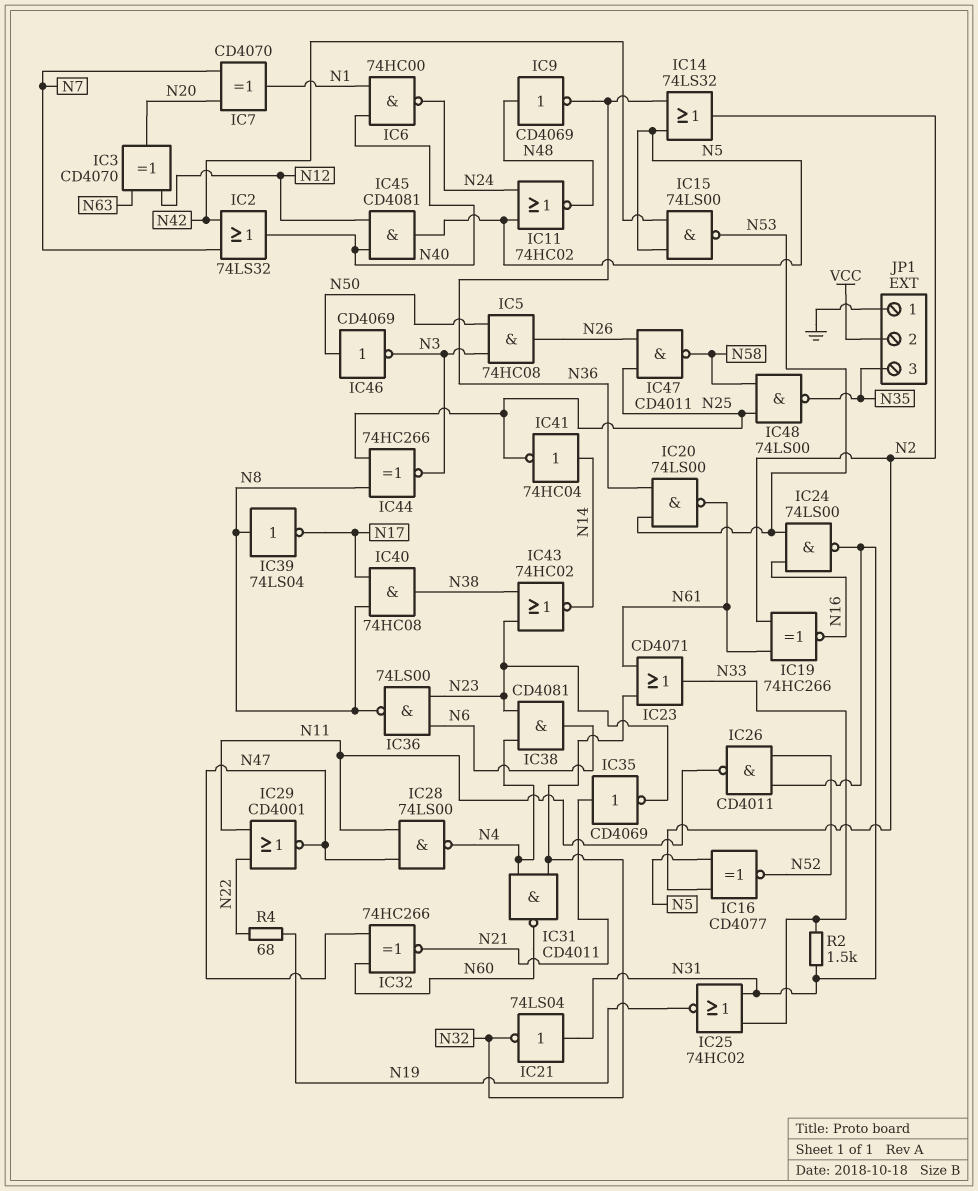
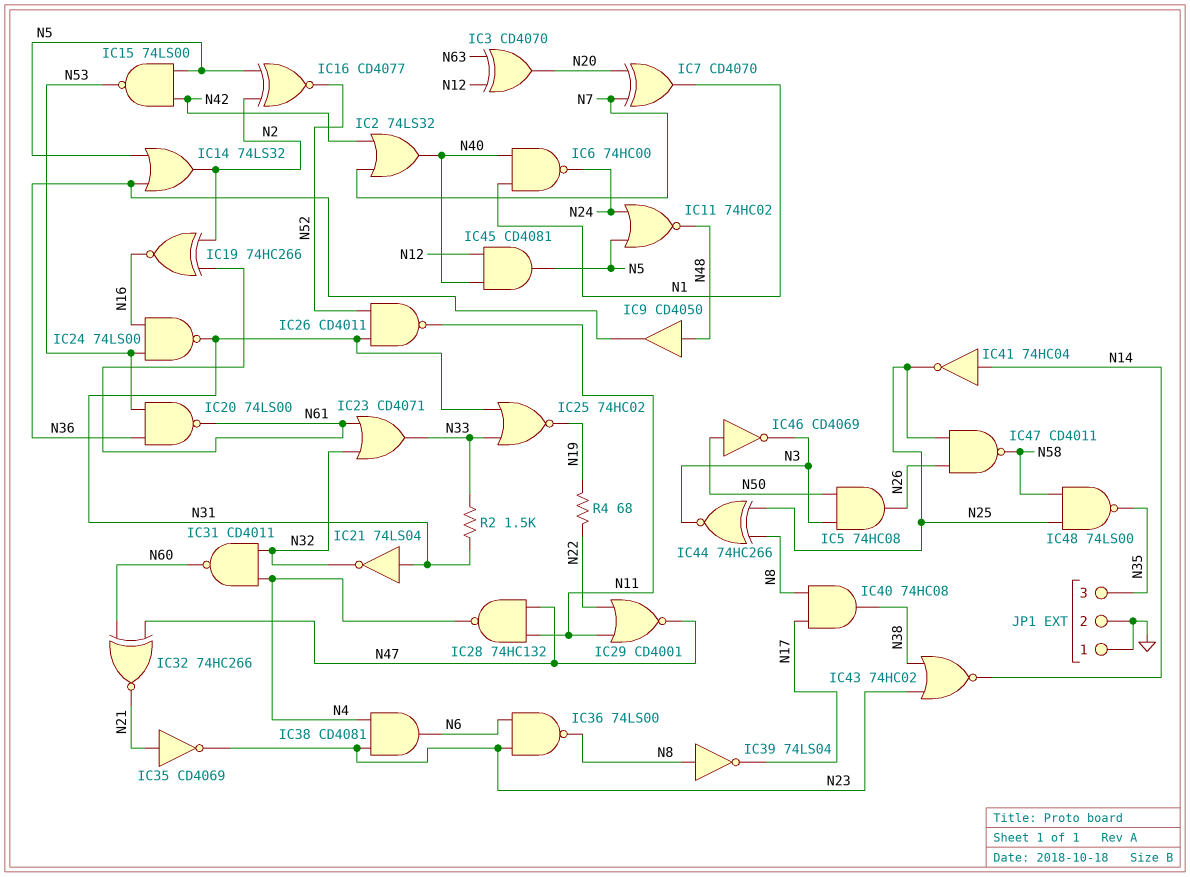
IC9: NOT CD4069 (in N48, out N36) -> buffer CD4050 (in N48, out N36)
IC28: NAND 74LS00 (in N11, in N47, out N4) -> NAND 74HC132 (in N11, in N47, out N4)
JP1 pin 2: VCC -> GND

